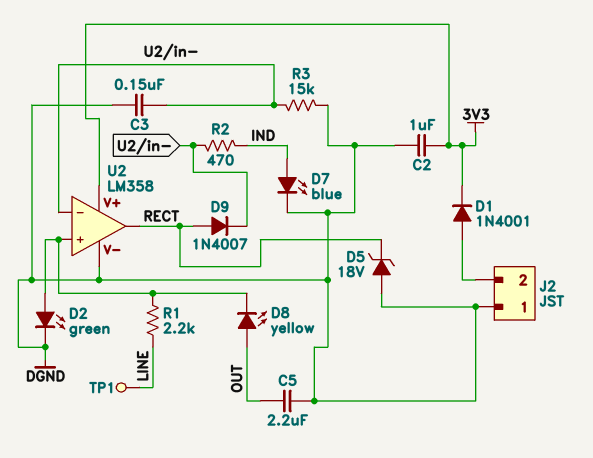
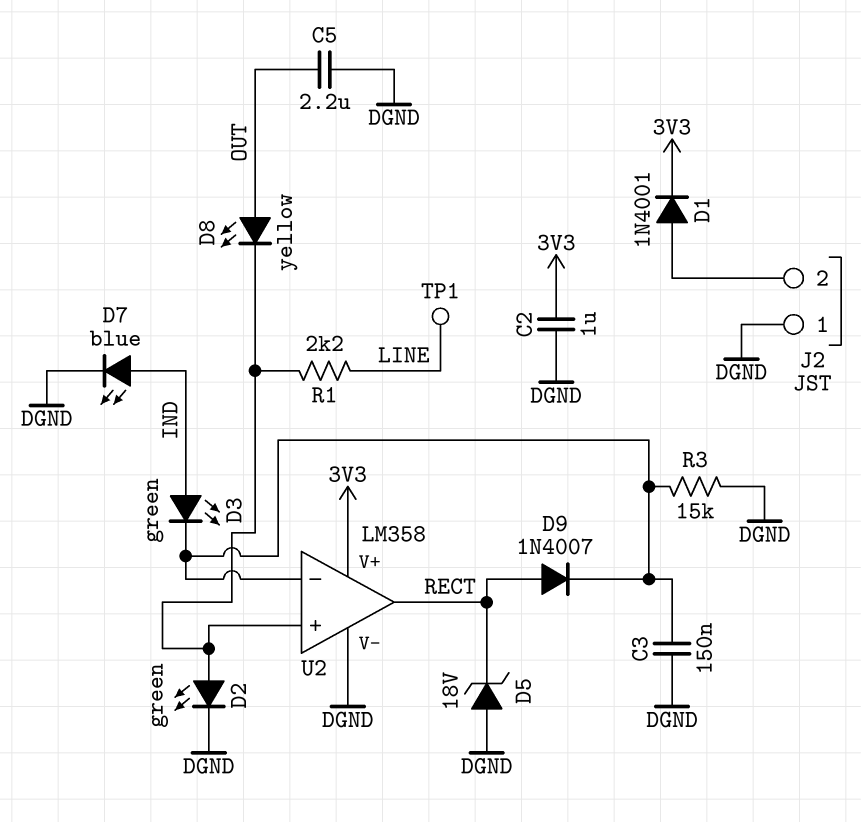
D3: none -> LED green (A IND, K U2/in-)
R2: 470 (IND, U2/in-) -> none

